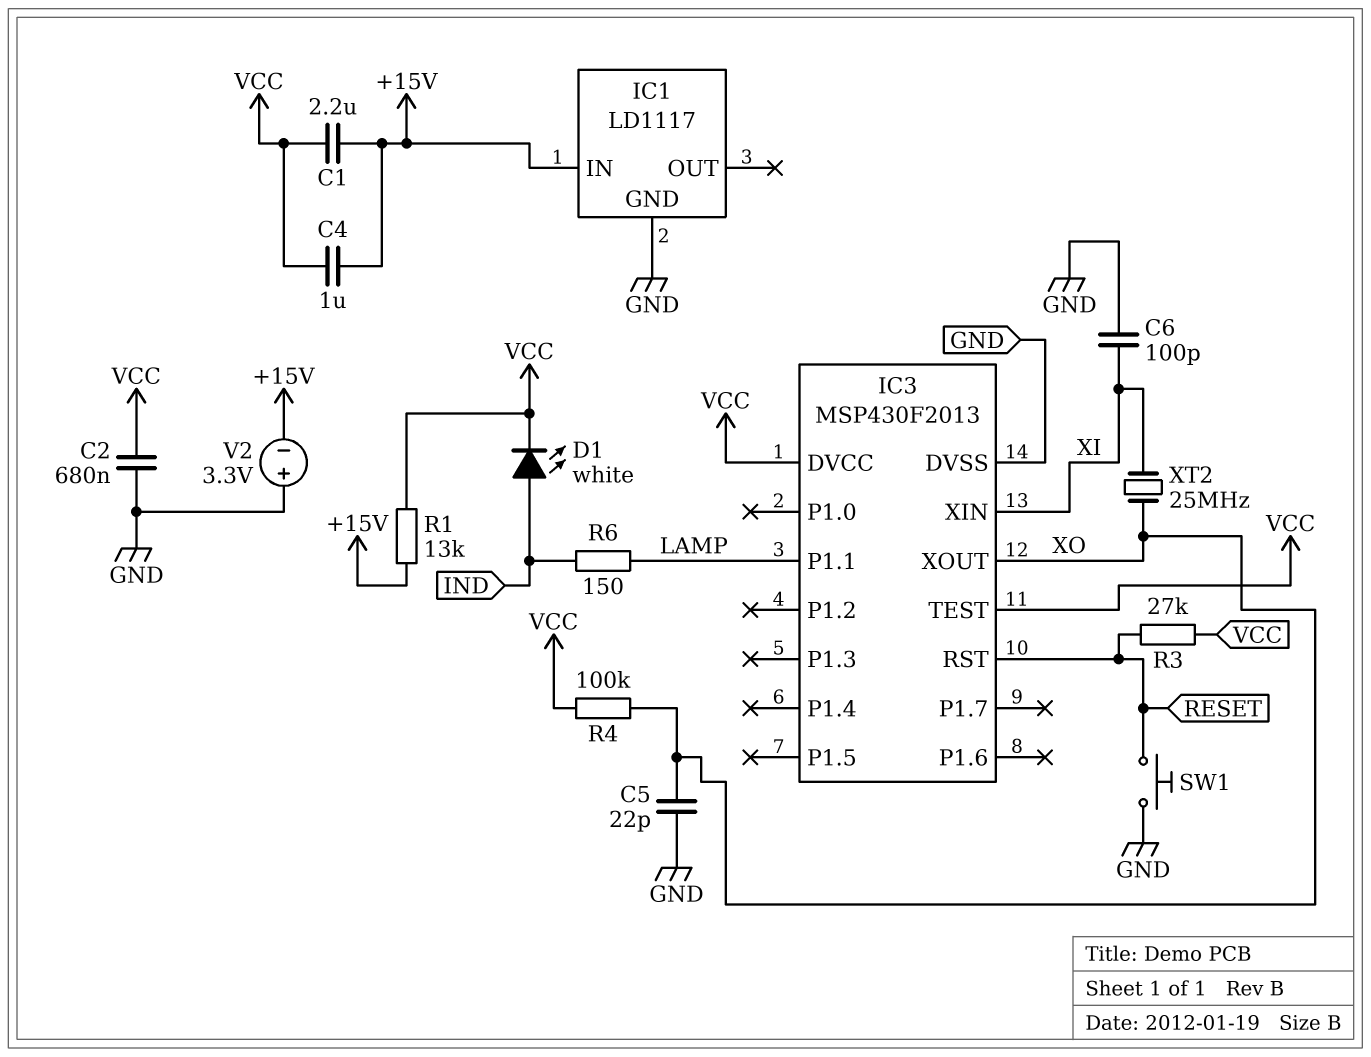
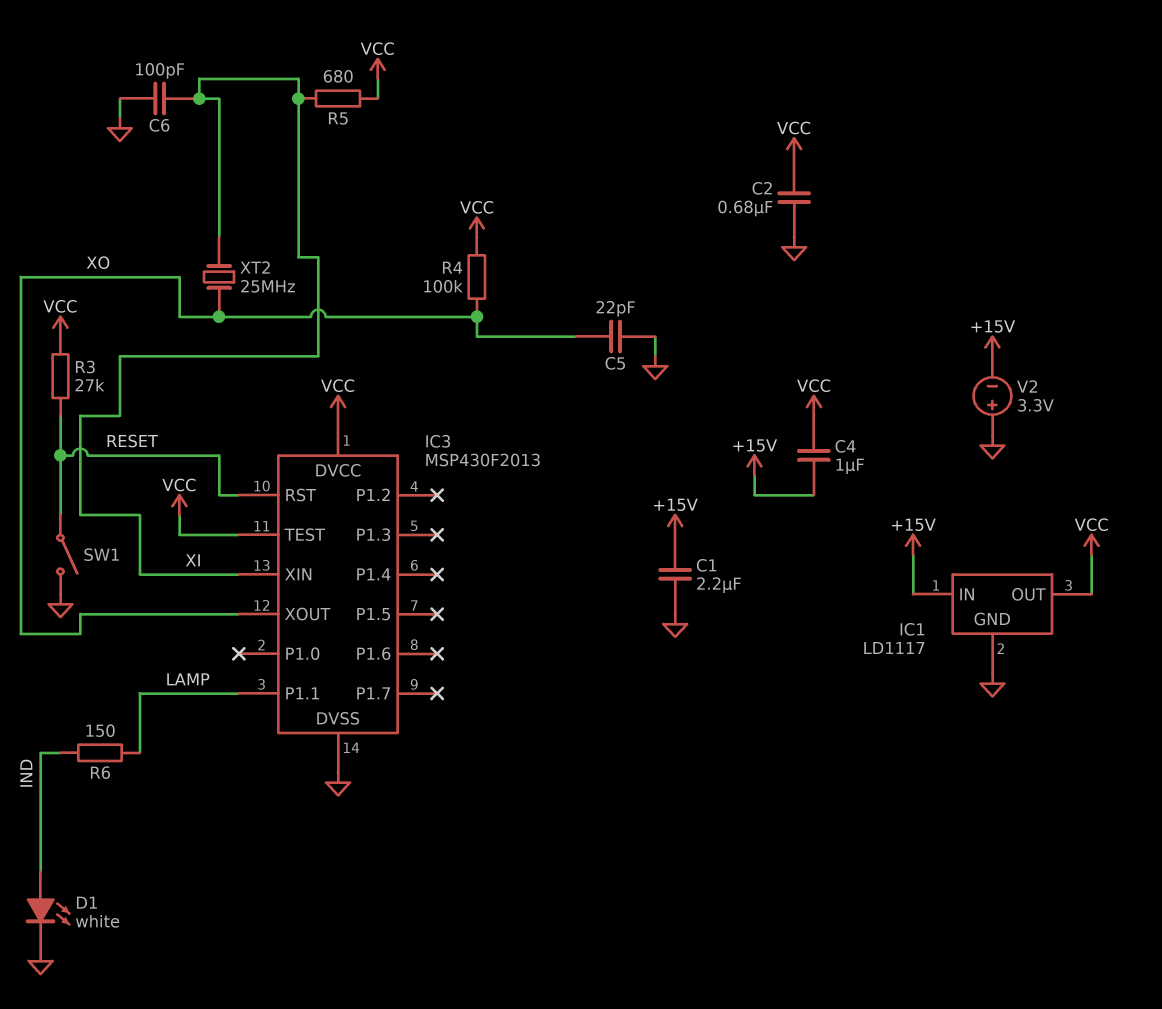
C1: 2.2uF (+15V, VCC) -> 2.2uF (+15V, GND)
D1: LED white (A IND, K VCC) -> LED white (A IND, K GND)
IC1 pin OUT: none -> VCC
R1: 13k (+15V, VCC) -> none
R5: none -> 680 (VCC, XI)
SW1: button (GND, RESET) -> switch (GND, RESET)

